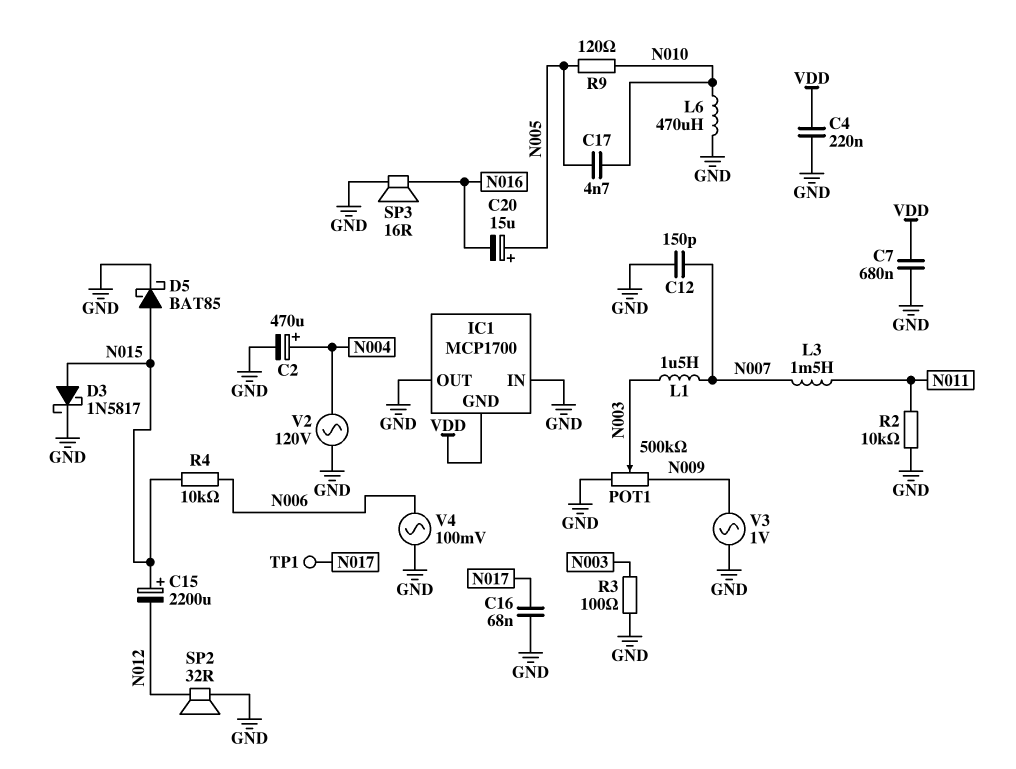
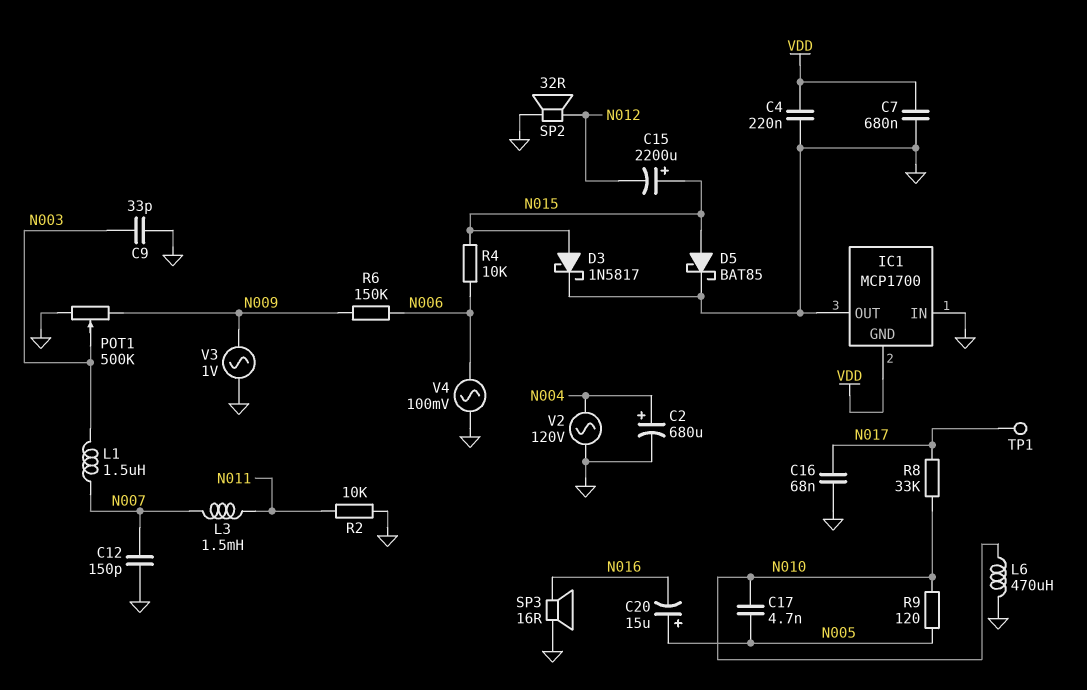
C2: 470uF (plus N004, minus GND) -> 680uF (plus N004, minus GND)
C9: none -> 33pF (GND, N003)
R3: 100 (GND, N003) -> none
R6: none -> 150k (N006, N009)
R8: none -> 33k (N010, N017)

